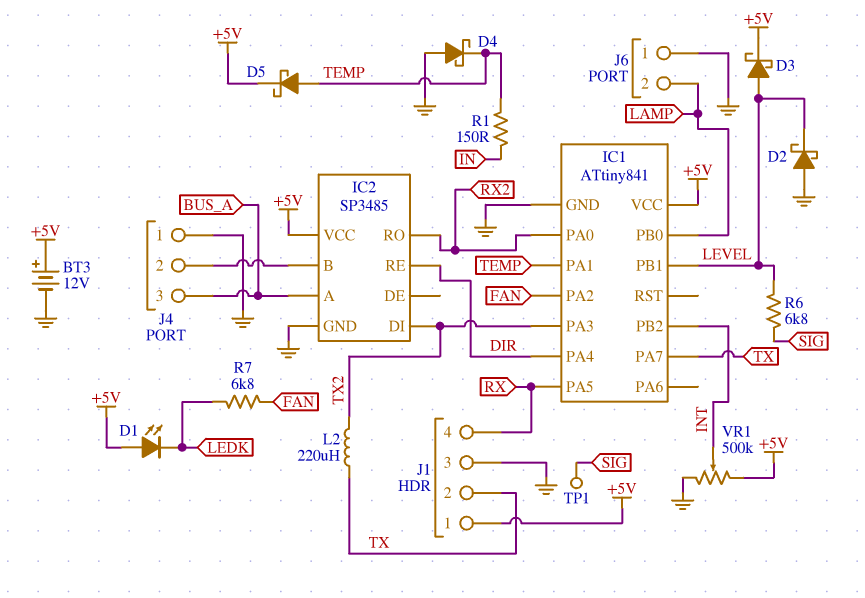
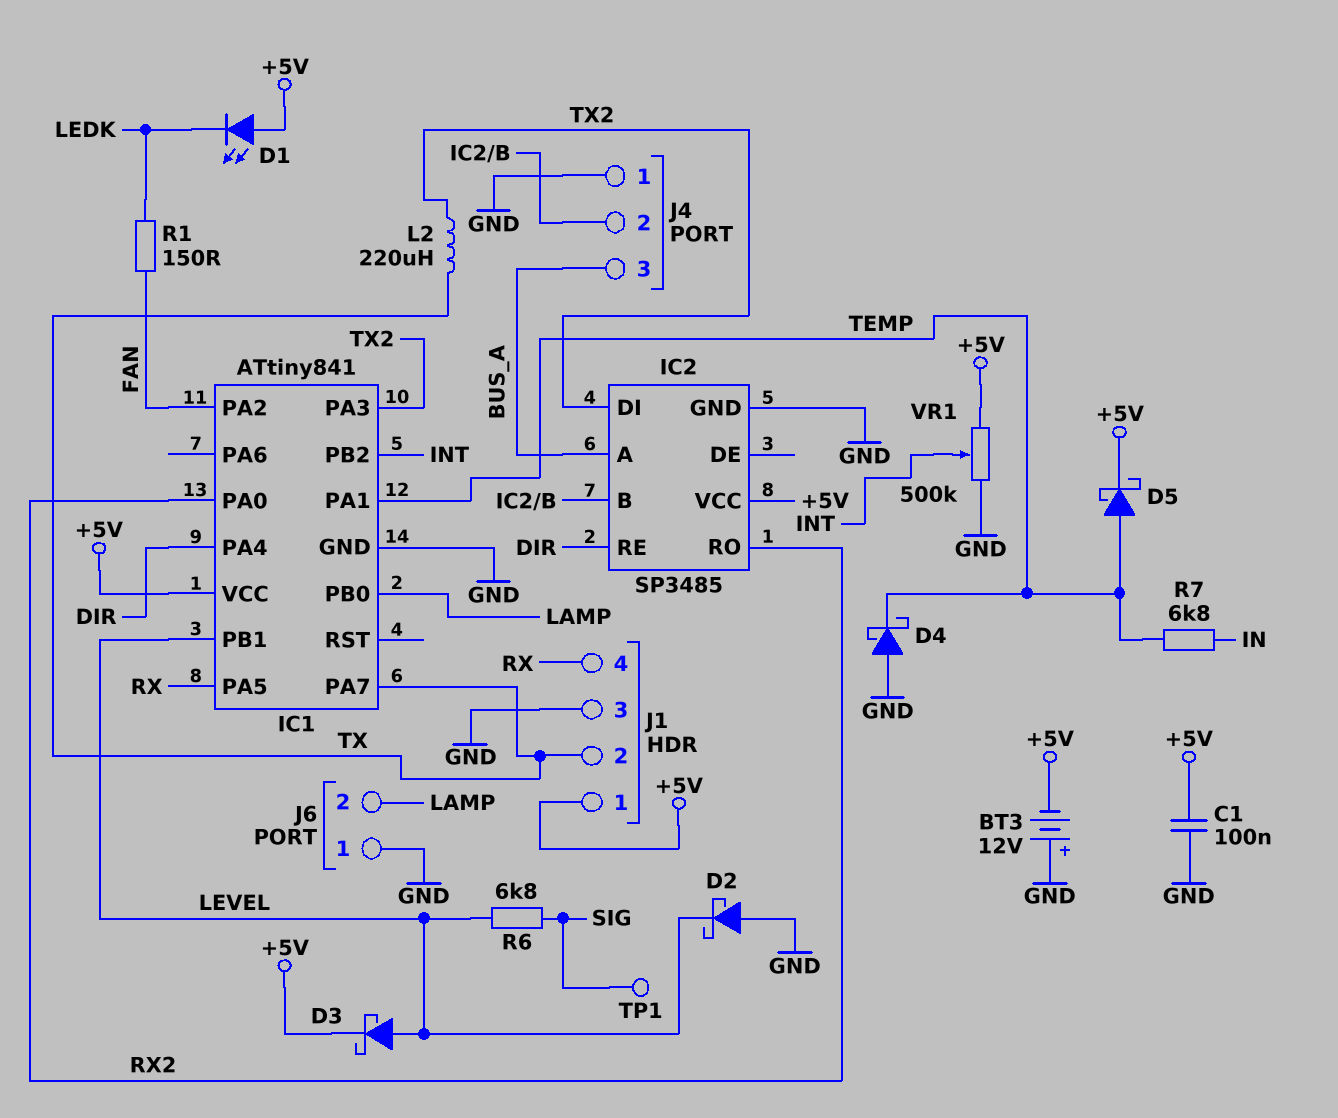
BT3: 12V (plus +5V, minus GND) -> 12V (plus GND, minus +5V)
C1: none -> 100nF (+5V, GND)
R1: 150 (IN, TEMP) -> 150 (FAN, LEDK)
R7: 6.8k (FAN, LEDK) -> 6.8k (IN, TEMP)

